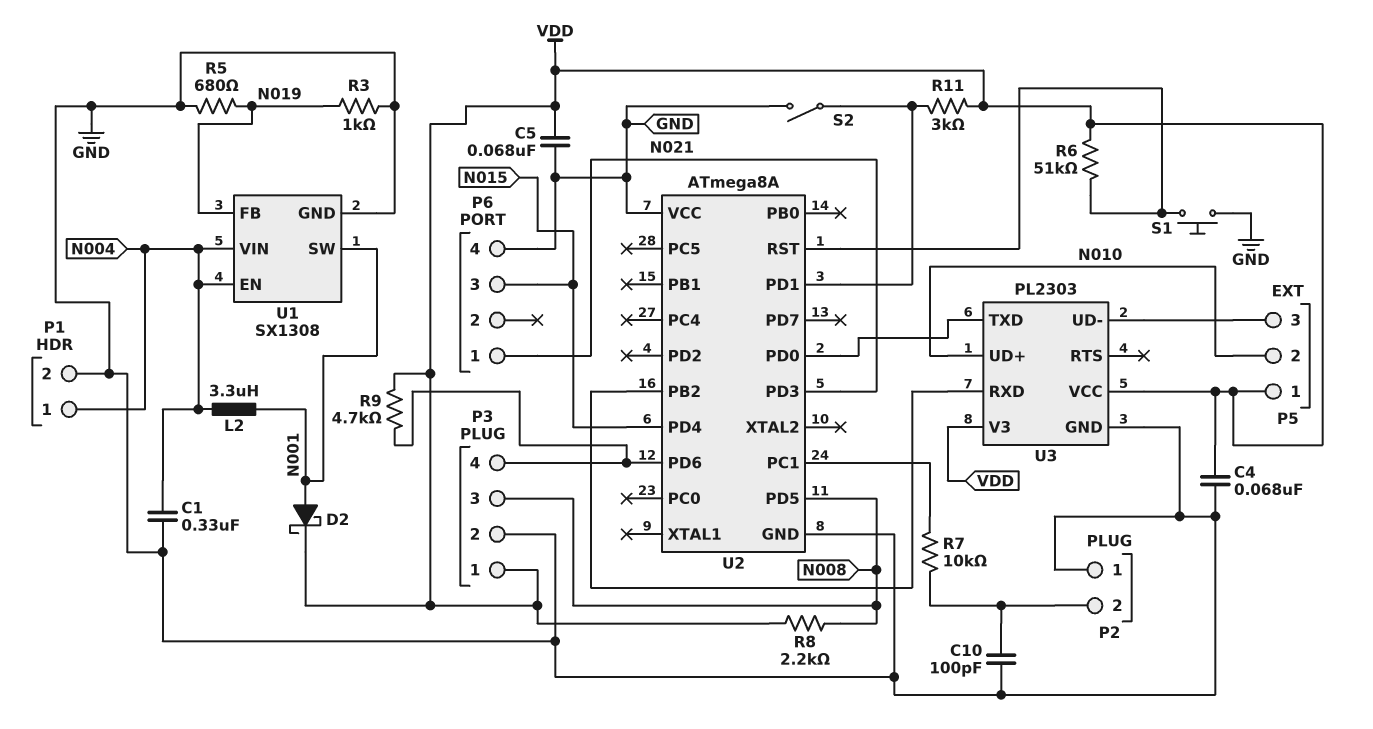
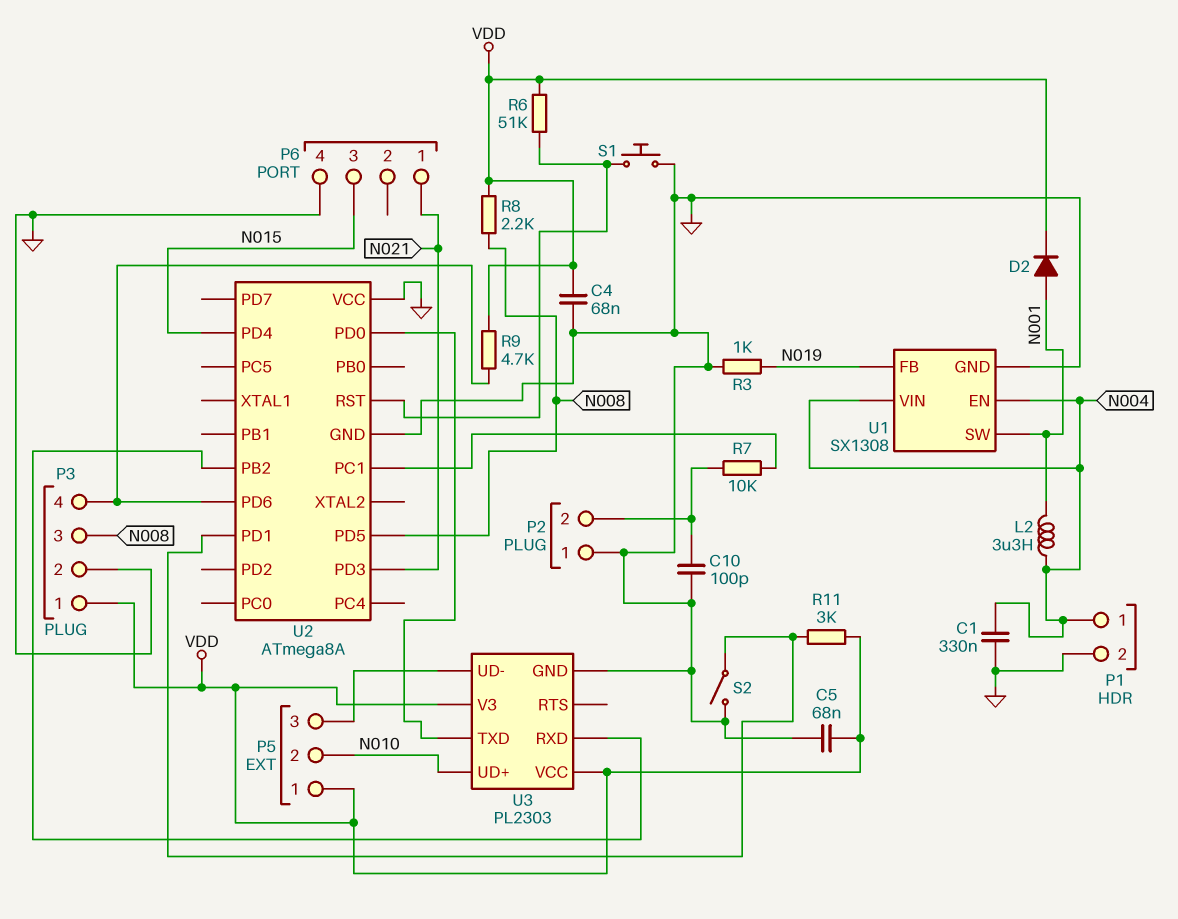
D2: schottky (A N001, K VDD) -> diode (A N001, K VDD)
R5: 680 (GND, N019) -> none

